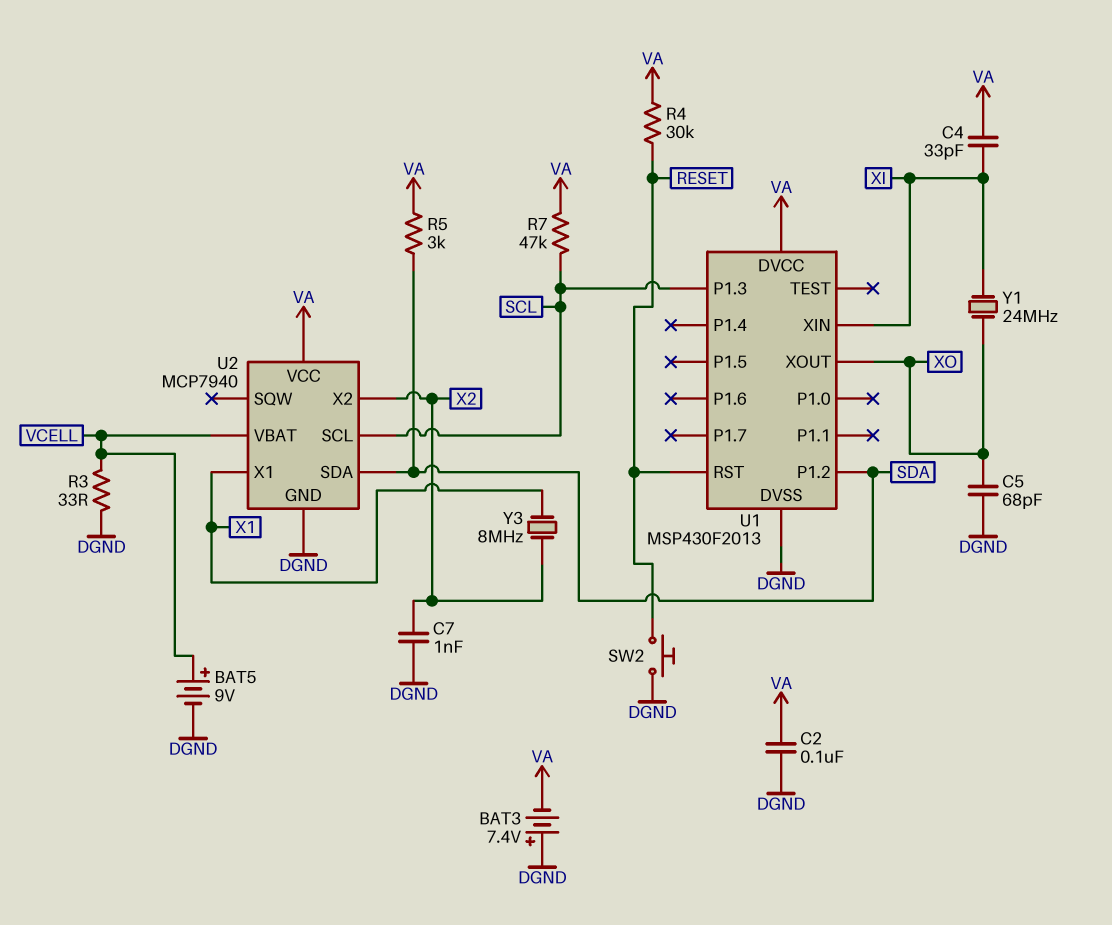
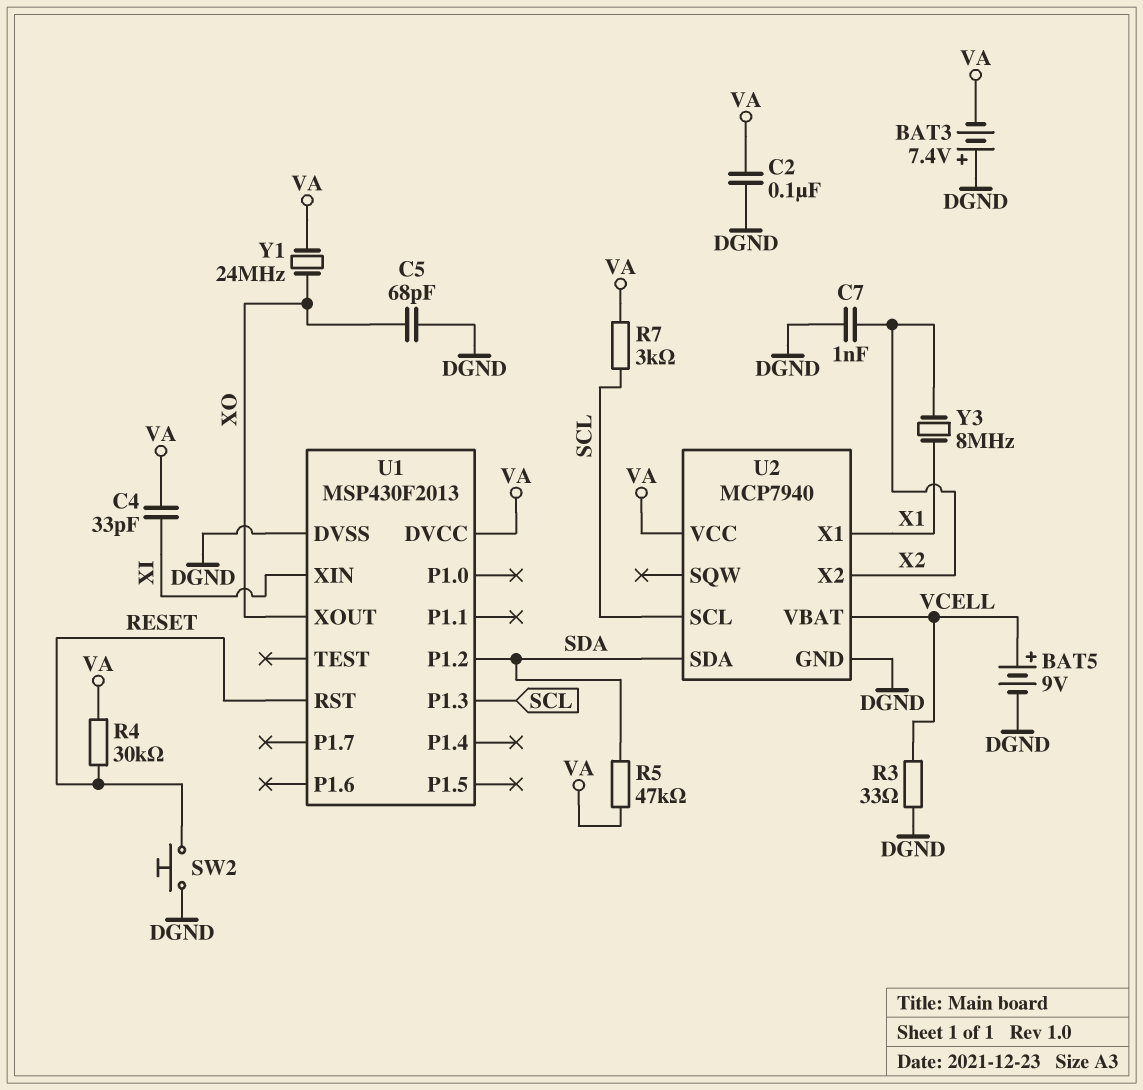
R5: 3k (SDA, VA) -> 47k (SDA, VA)
R7: 47k (SCL, VA) -> 3k (SCL, VA)
Y1: 24MHz (XI, XO) -> 24MHz (VA, XO)

